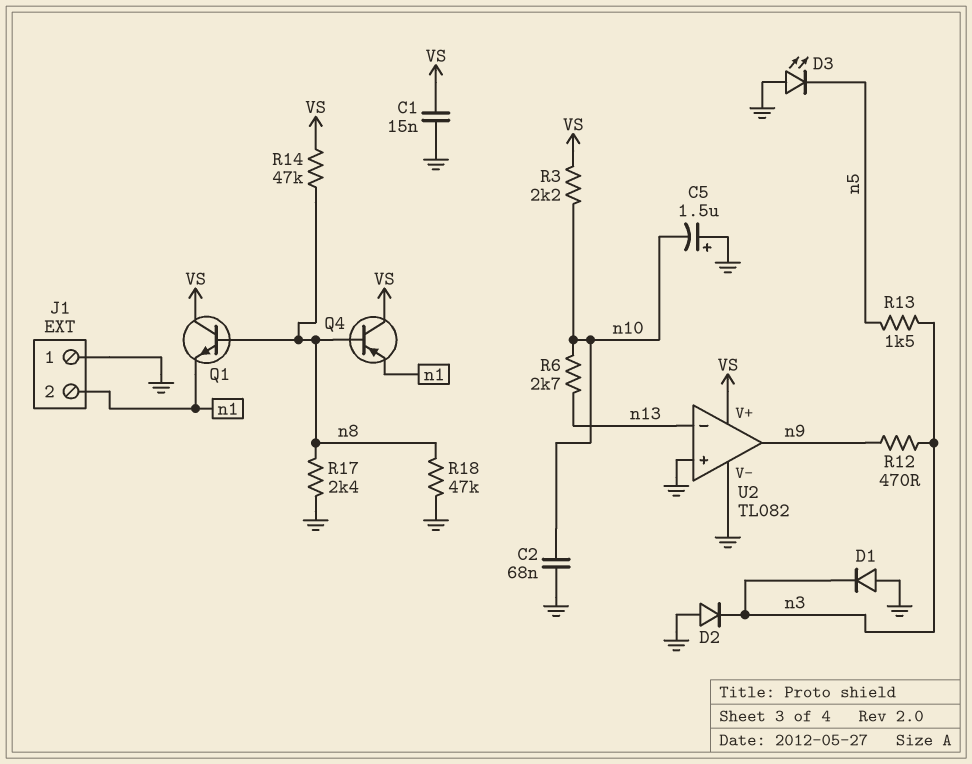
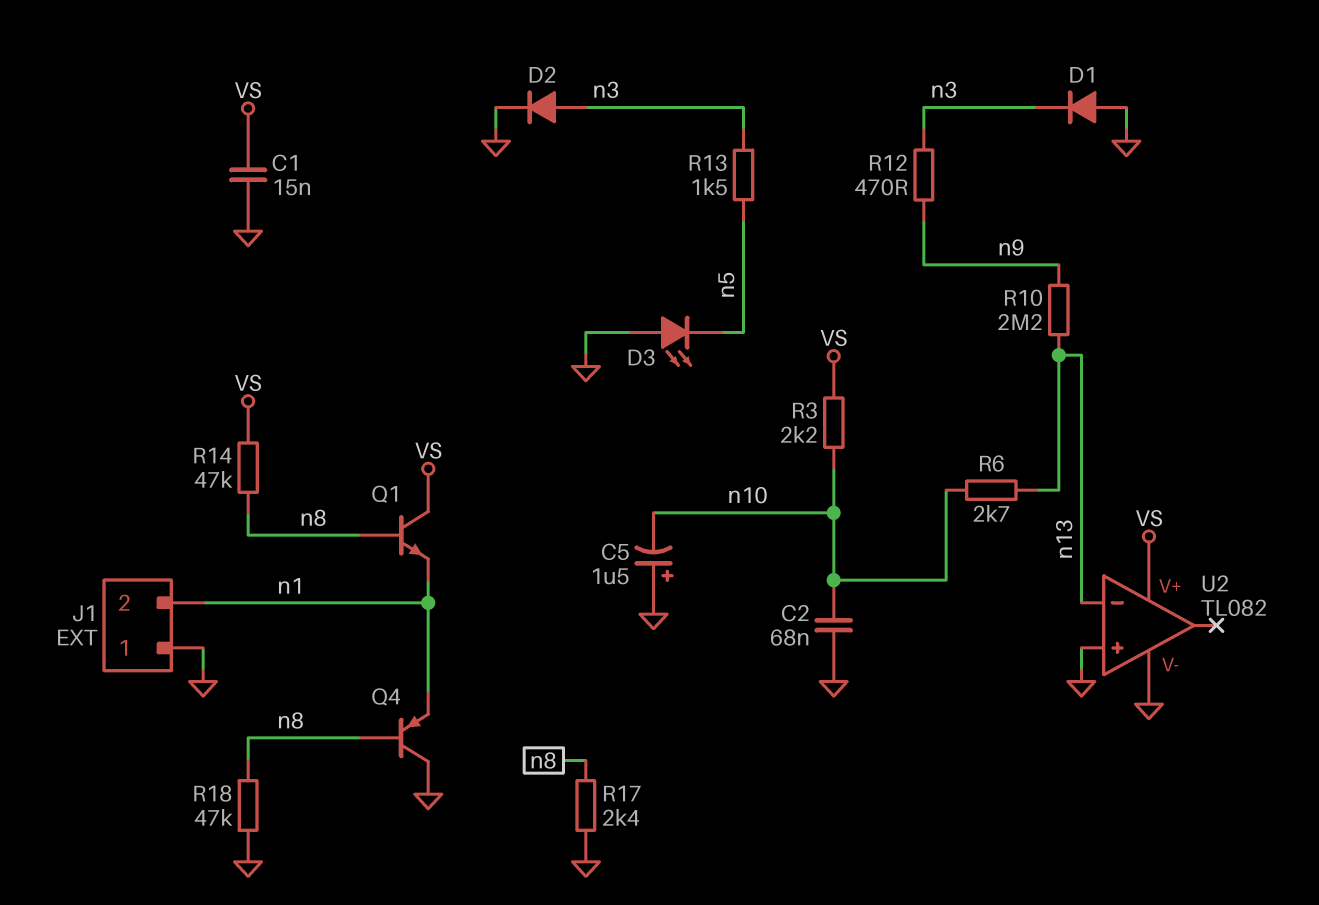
D2: diode (A GND, K n3) -> diode (A n3, K GND)
Q4: PNP (B n8, C VS, E n1) -> PNP (B n8, C GND, E n1)
R10: none -> 2.2M (n9, n13)
U2 pin out: n9 -> none

